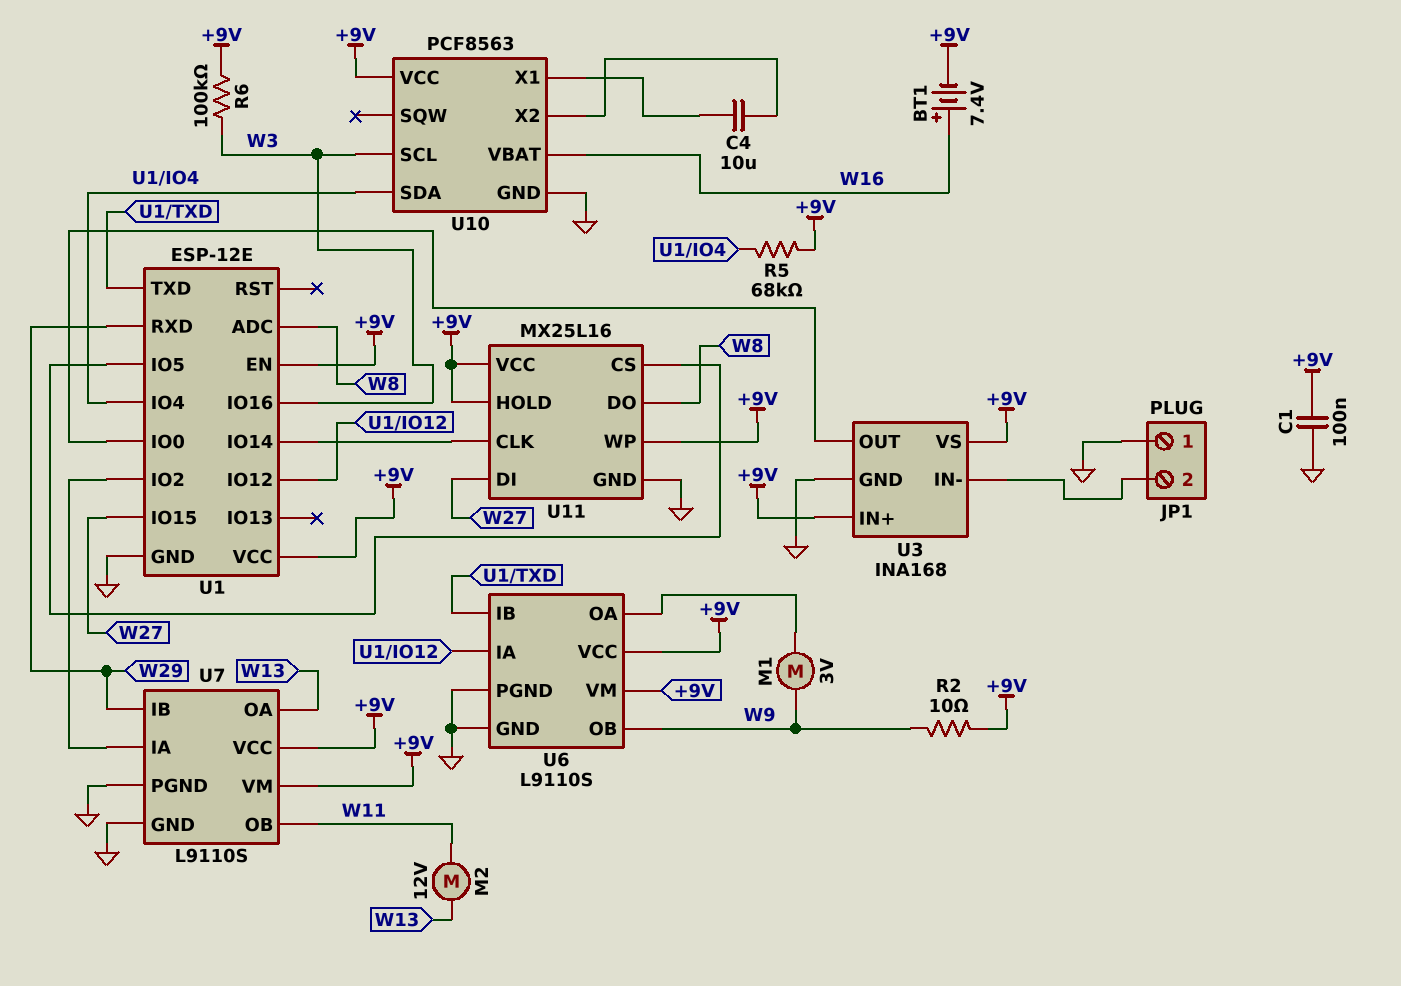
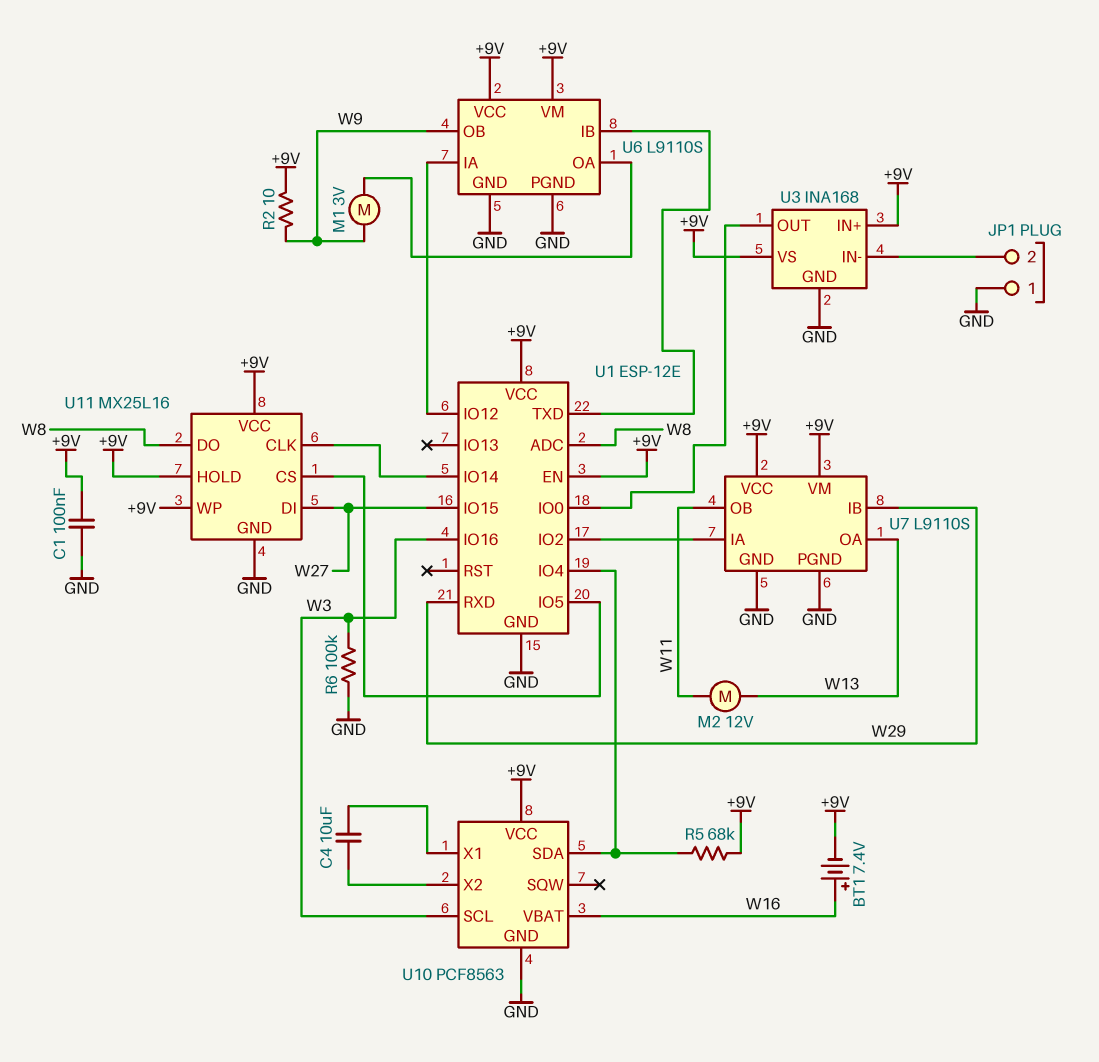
R6: 100k (+9V, W3) -> 100k (GND, W3)

